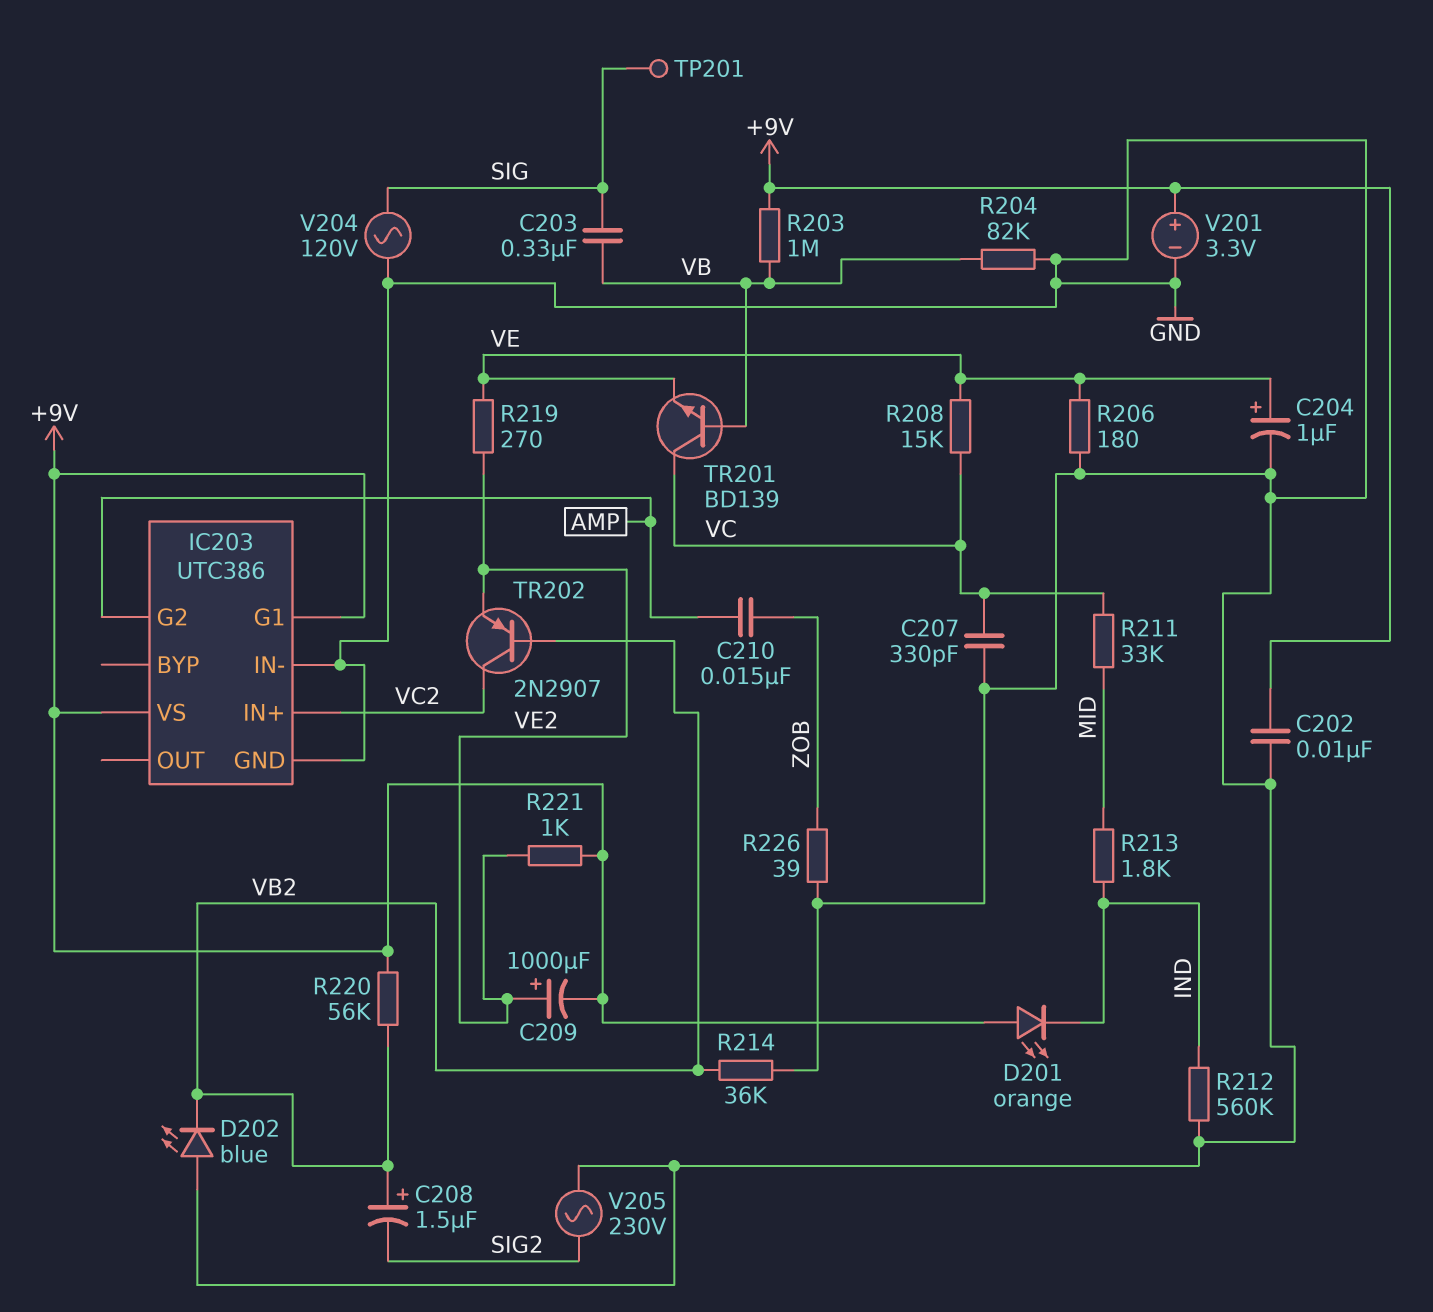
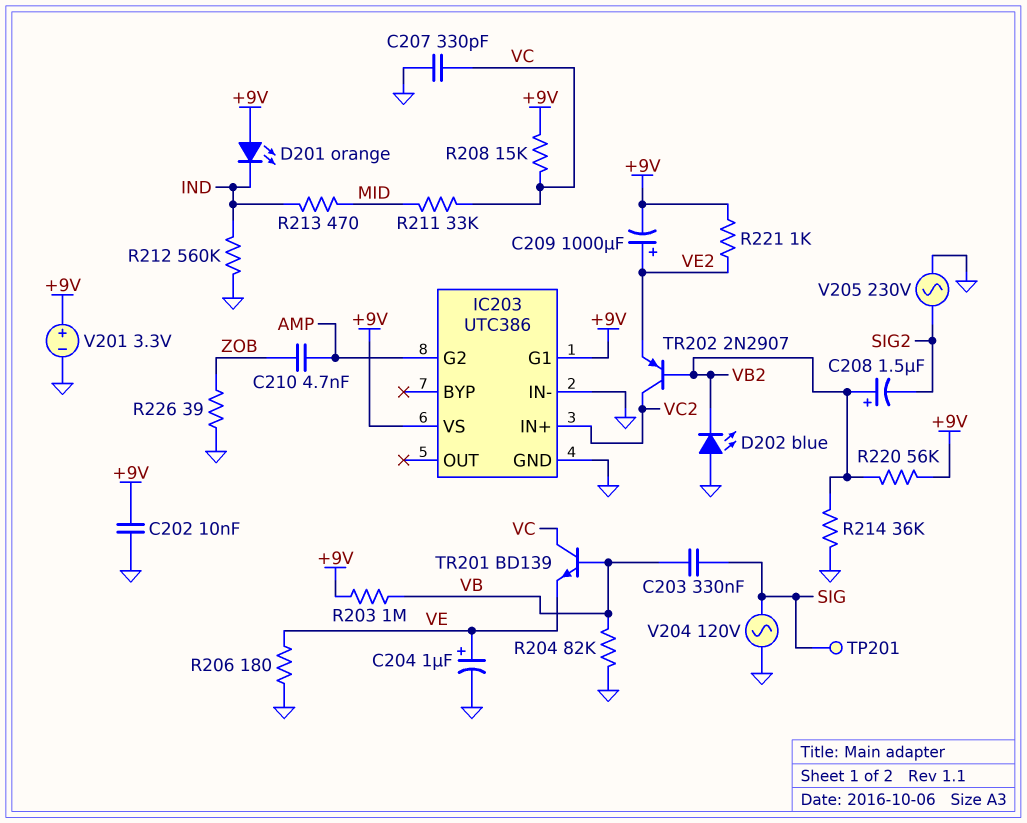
C210: 15nF (AMP, ZOB) -> 4.7nF (AMP, ZOB)
R208: 15k (VC, VE) -> 15k (+9V, VC)
R213: 1.8k (IND, MID) -> 470 (IND, MID)
R219: 270 (VE, VE2) -> none

